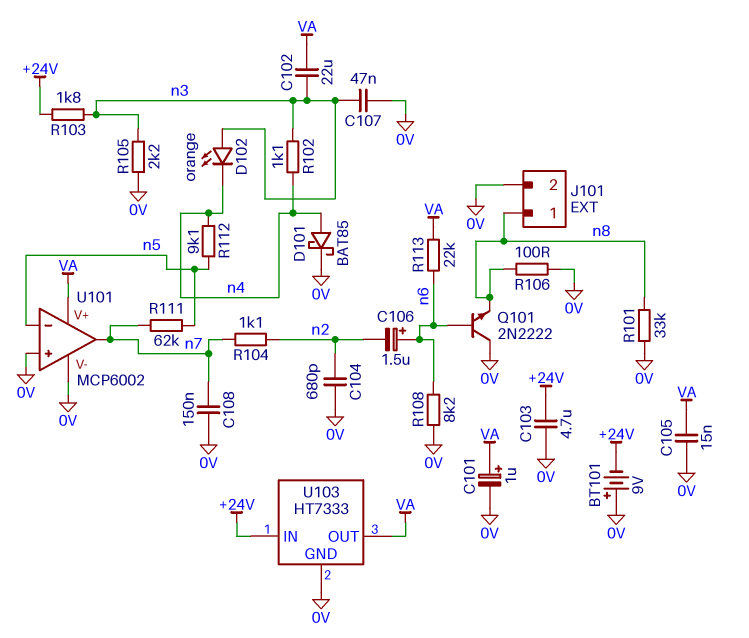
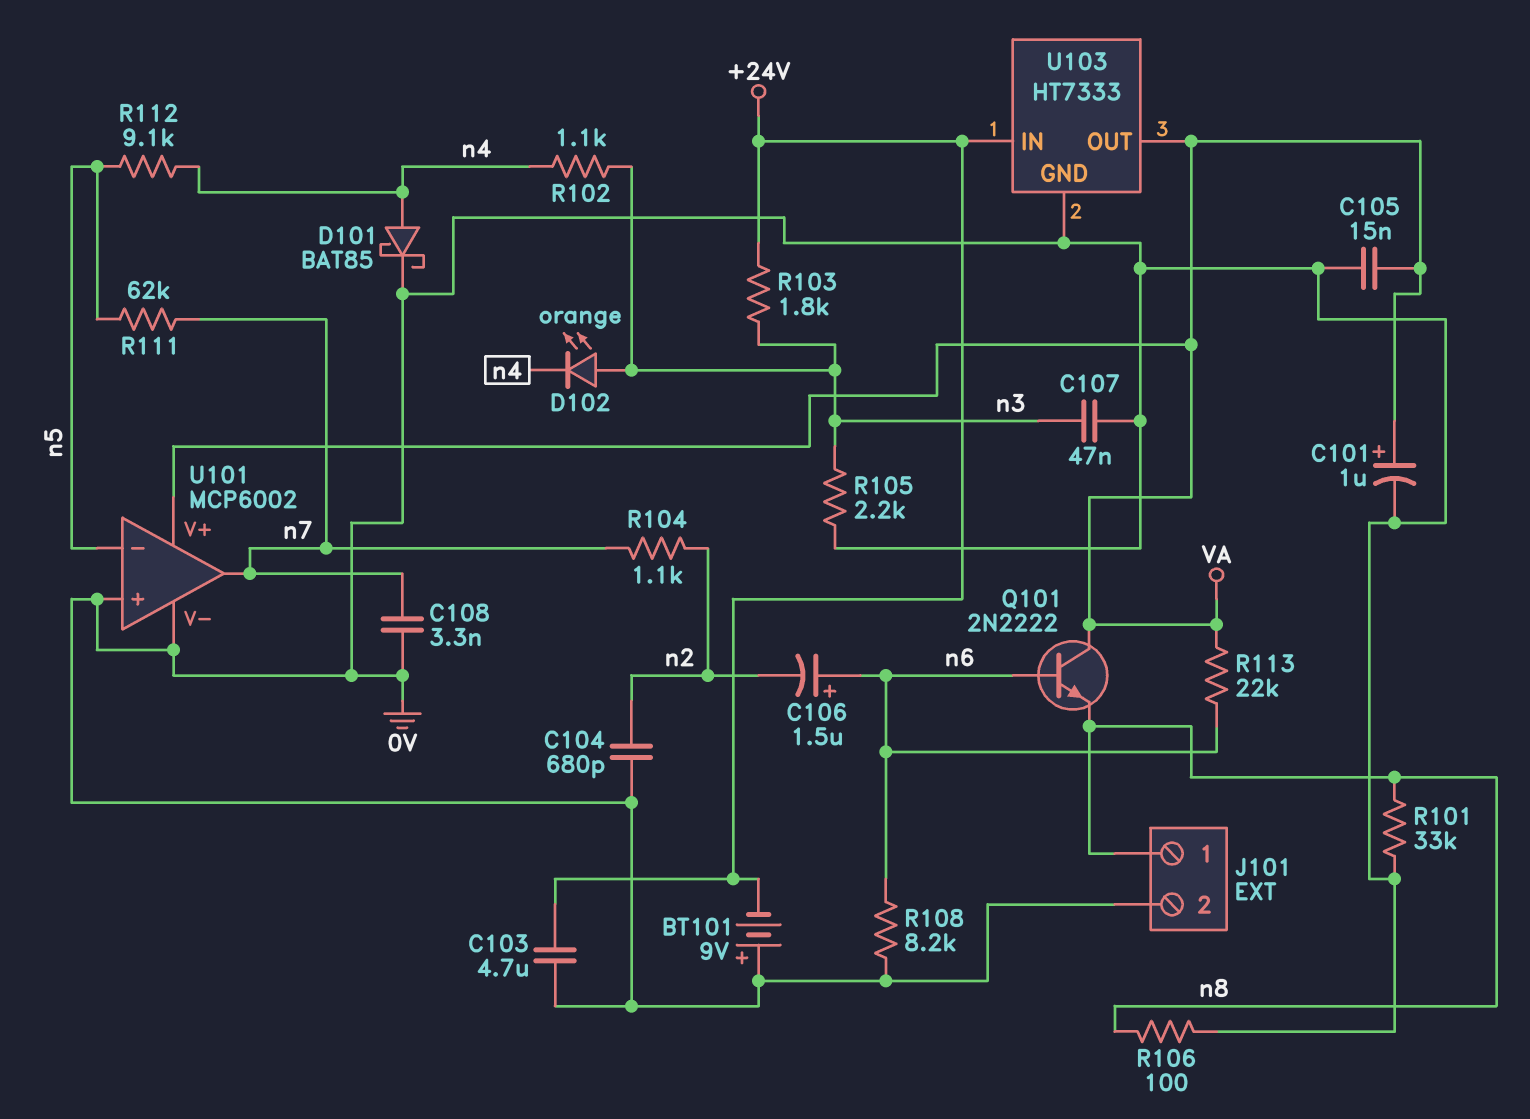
C102: 22uF (VA, n3) -> none
C108: 150nF (0V, n7) -> 3.3nF (0V, n7)
Q101: NPN 2N2222 (B n6, C 0V, E n8) -> NPN 2N2222 (B n6, C VA, E n8)

